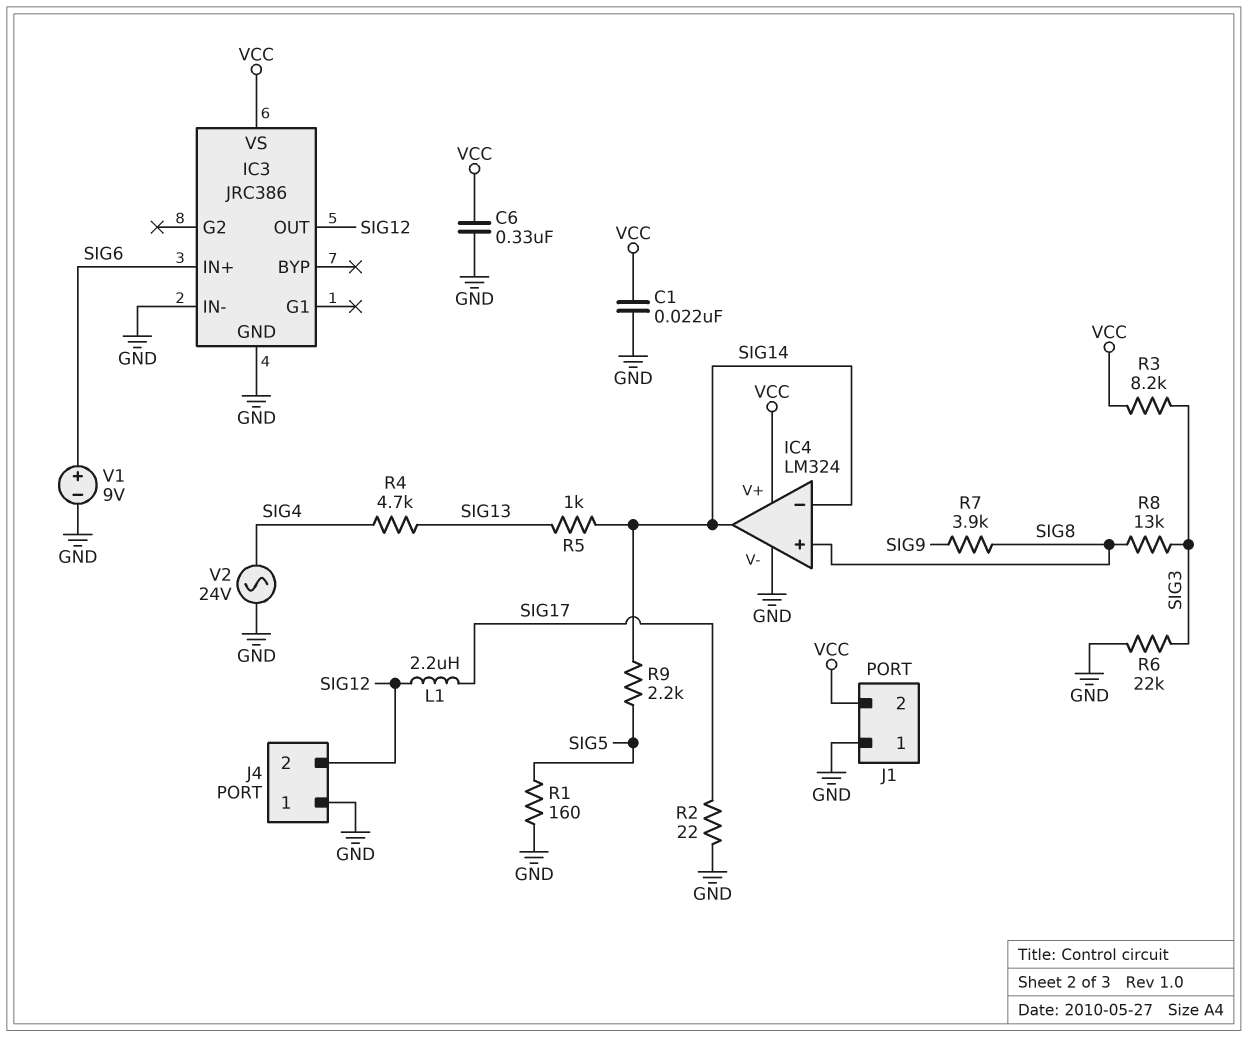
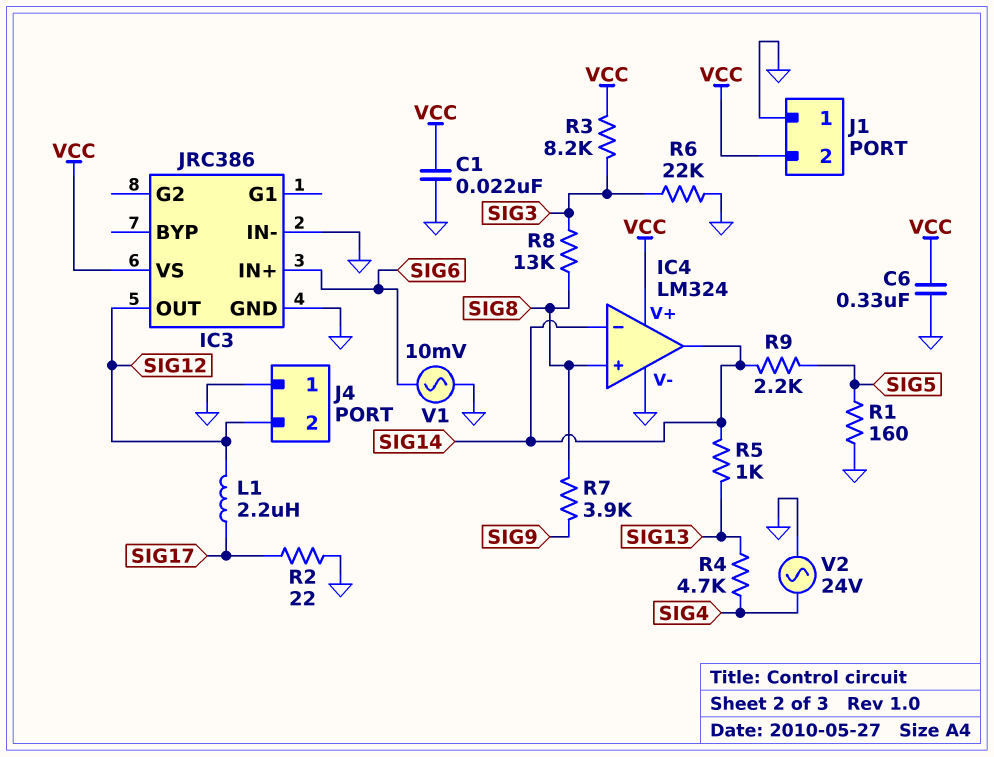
V1: 9V (plus SIG6, minus GND) -> AC 10mV (GND, SIG6)

